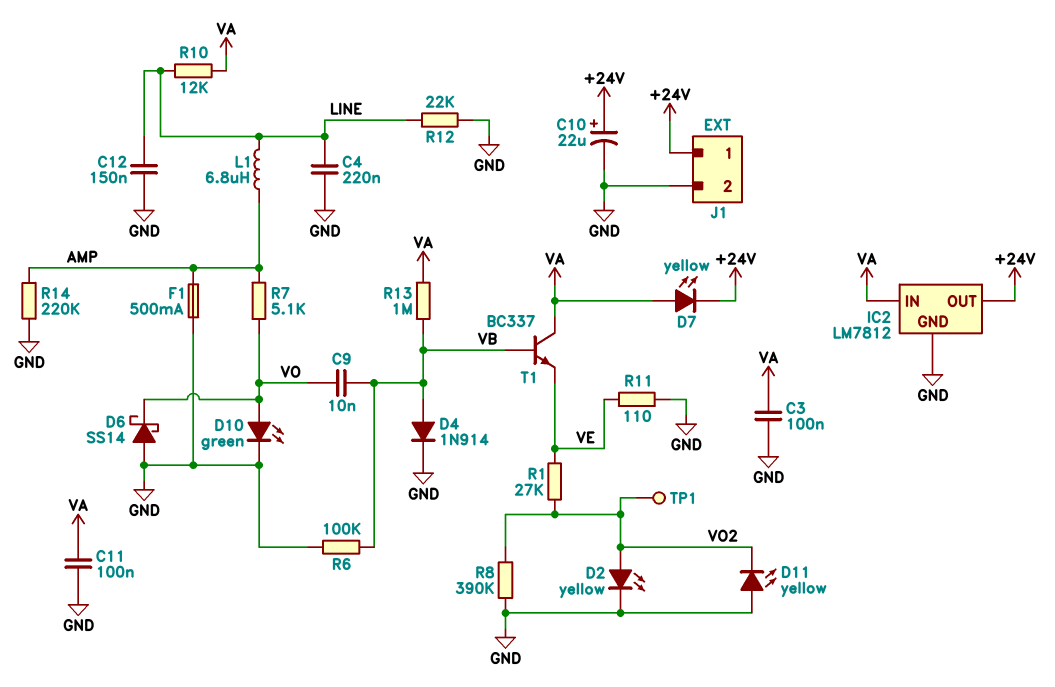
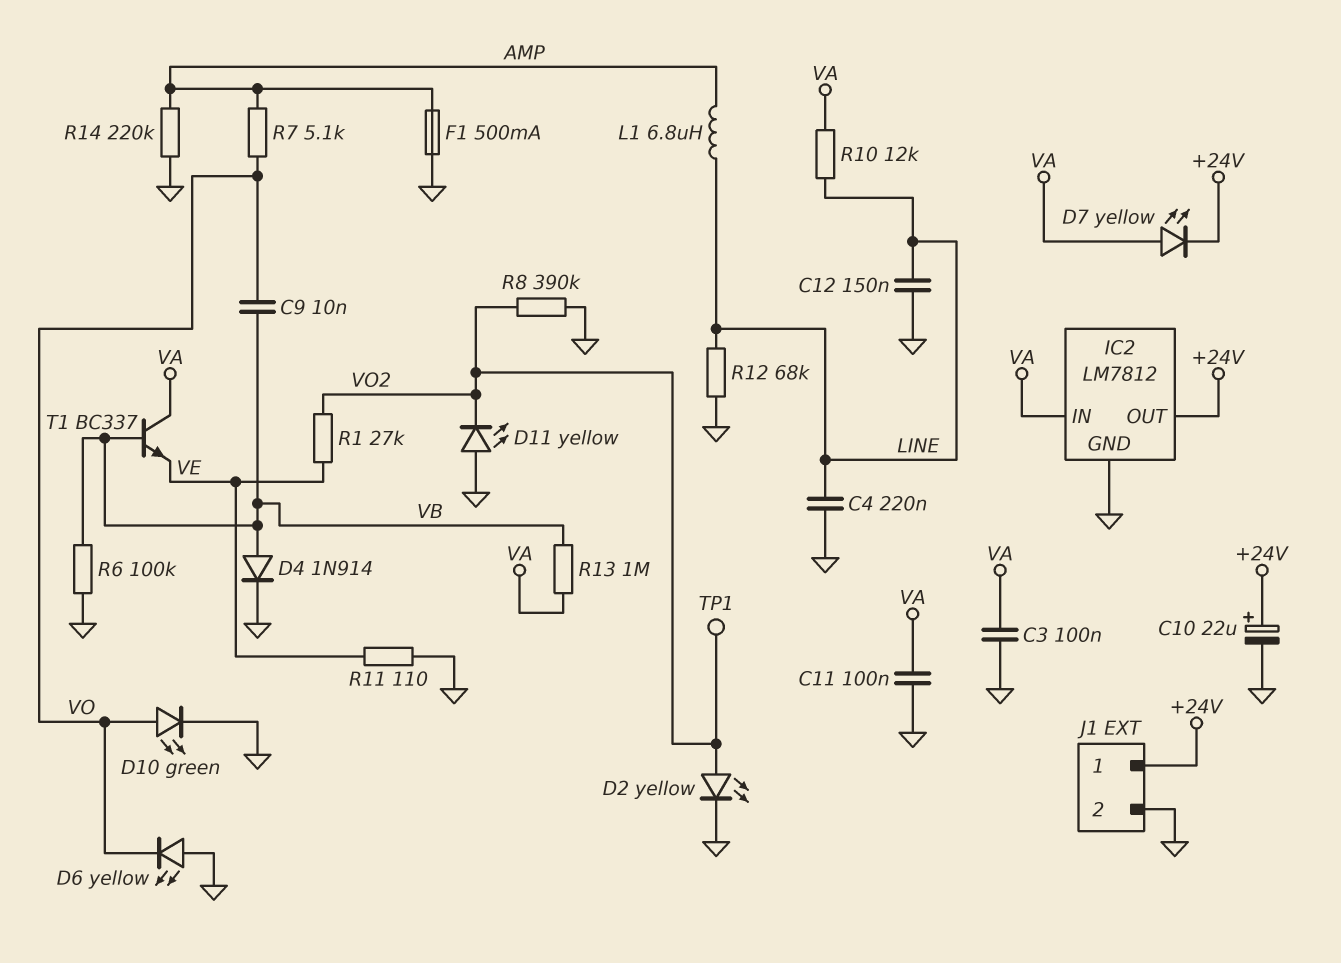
D6: schottky SS14 (A GND, K VO) -> LED yellow (A GND, K VO)
R12: 22k (GND, LINE) -> 68k (GND, LINE)

